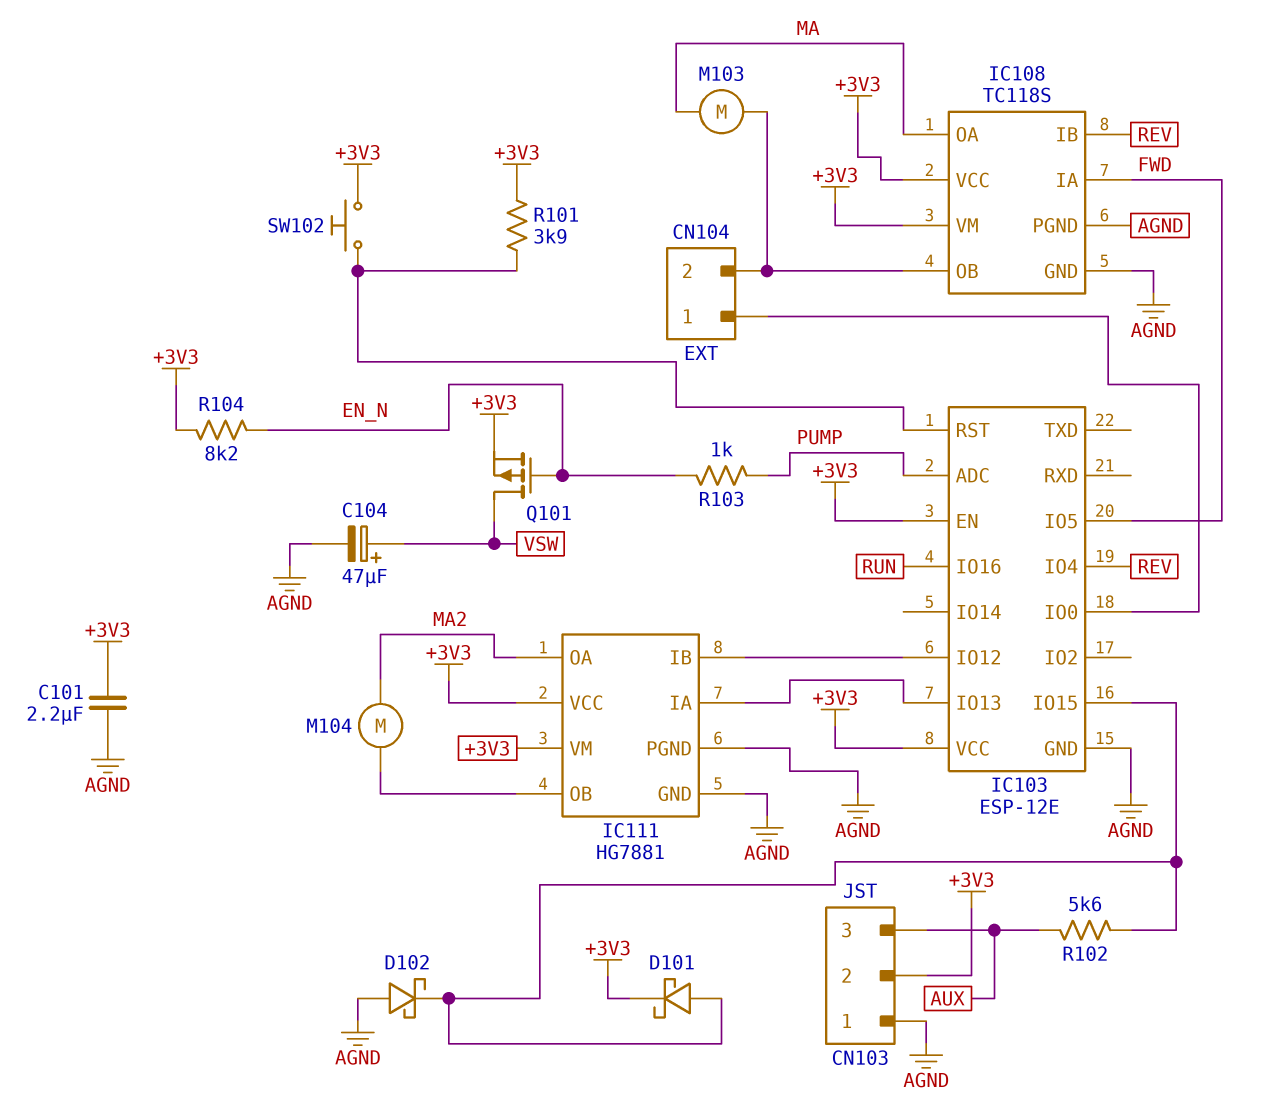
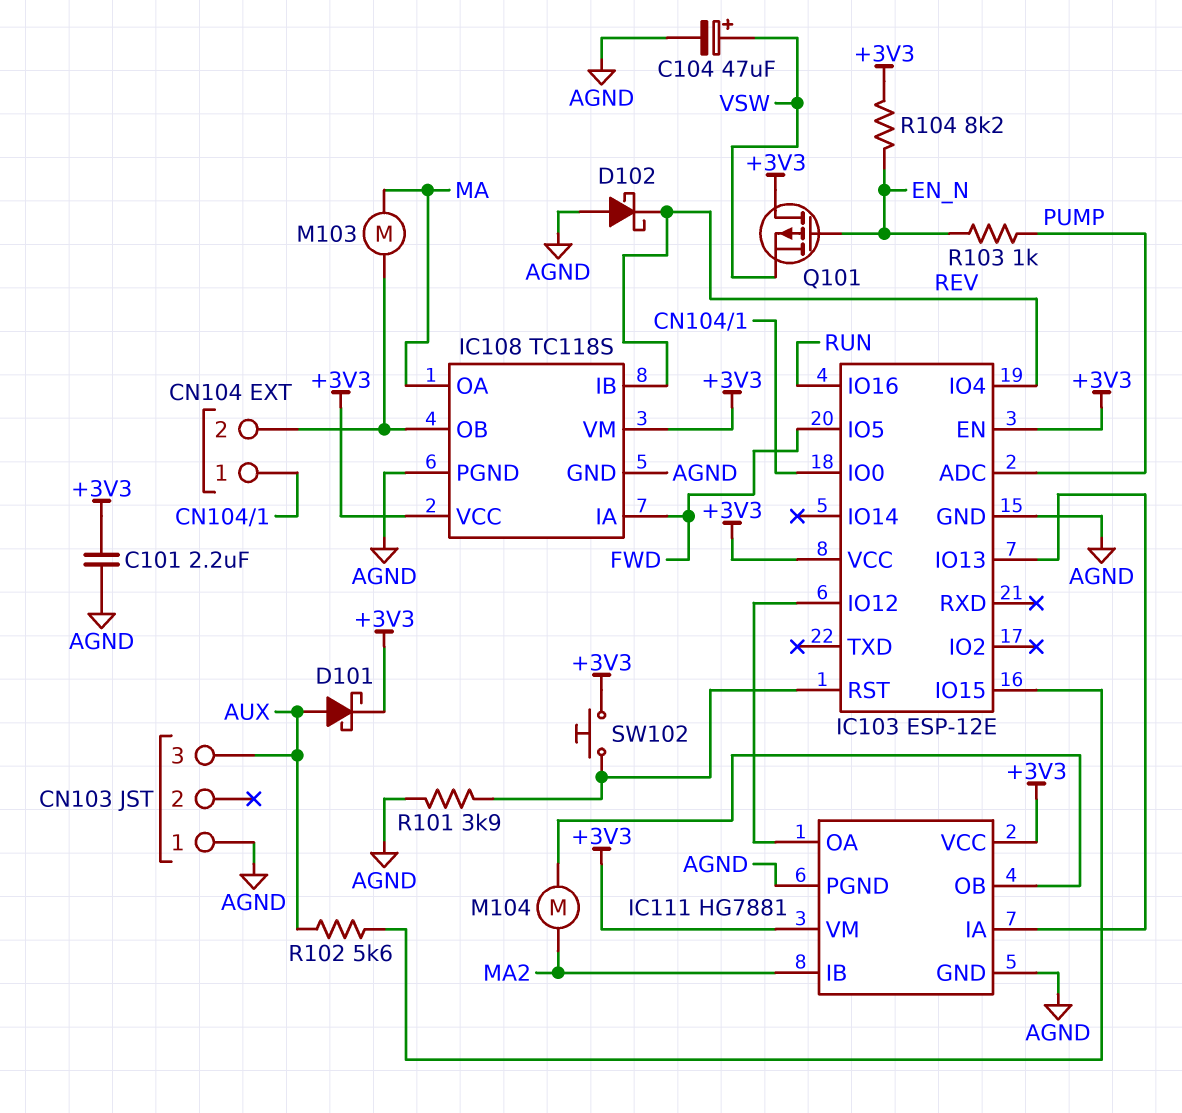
CN103 pin 2: +3V3 -> none
D101: schottky (A IC103/IO15, K +3V3) -> schottky (A AUX, K +3V3)
D102: schottky (A AGND, K IC103/IO15) -> schottky (A AGND, K REV)
IC111 pin IB: IC103/IO12 -> MA2
IC111 pin OA: MA2 -> IC103/IO12
Q101: PMOS (G EN_N, D VSW, S +3V3) -> PMOS (G EN_N, D +3V3, S VSW)
R101: 3.9k (+3V3, IC103/RST) -> 3.9k (AGND, IC103/RST)

